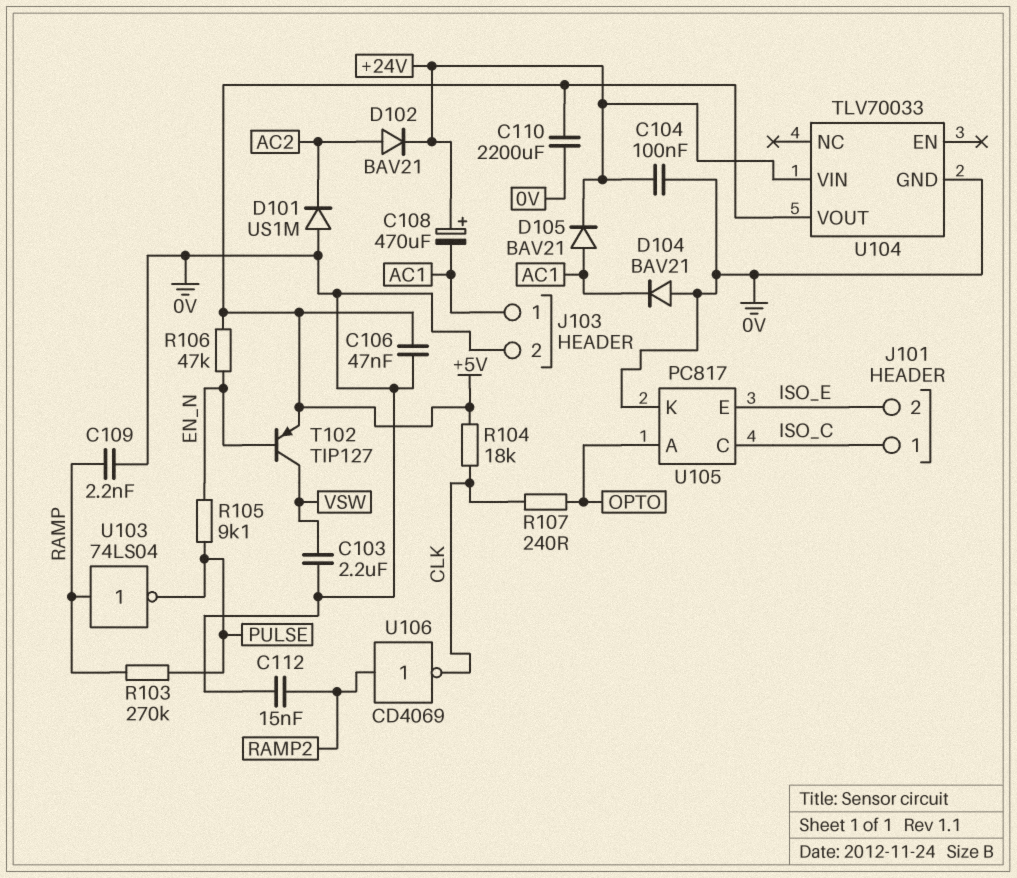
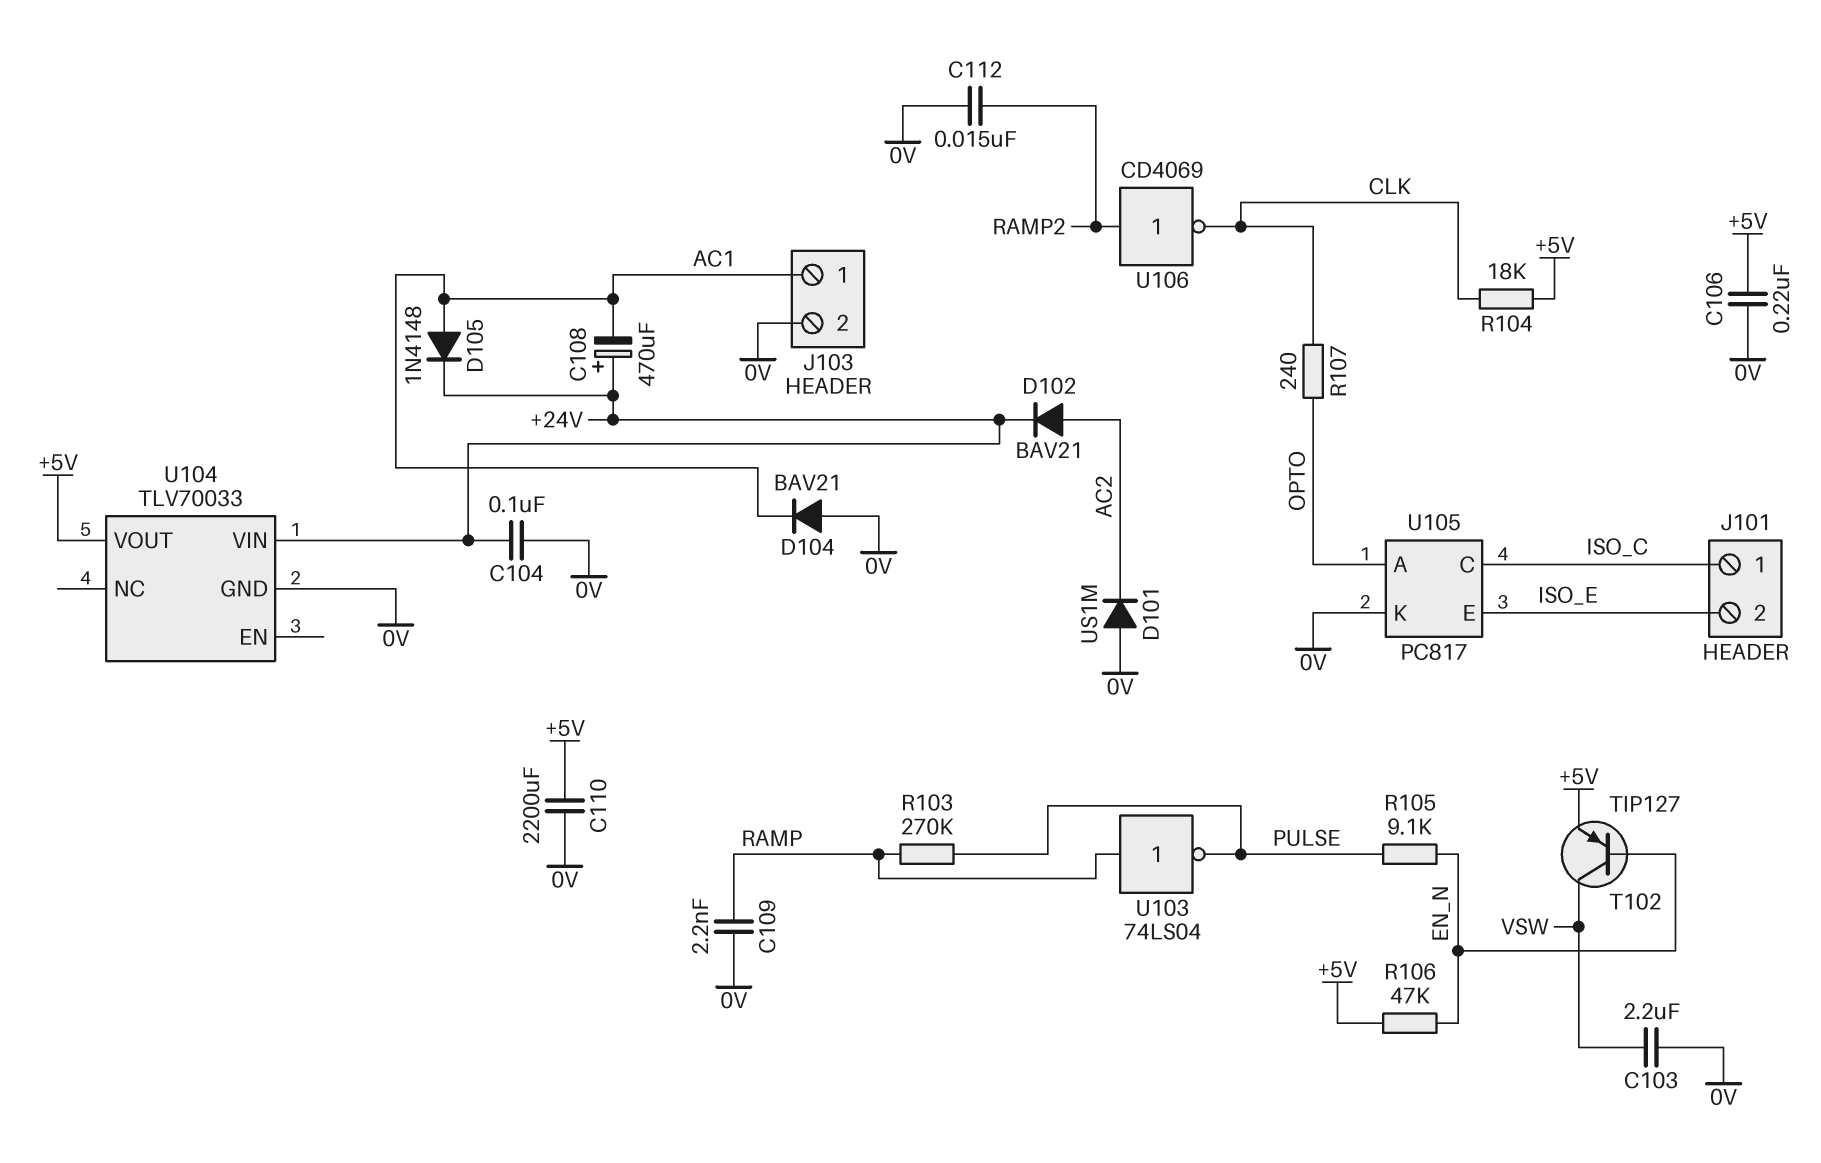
C106: 47nF (+5V, 0V) -> 220nF (+5V, 0V)
D105: diode BAV21 (A AC1, K +24V) -> diode 1N4148 (A AC1, K +24V)

